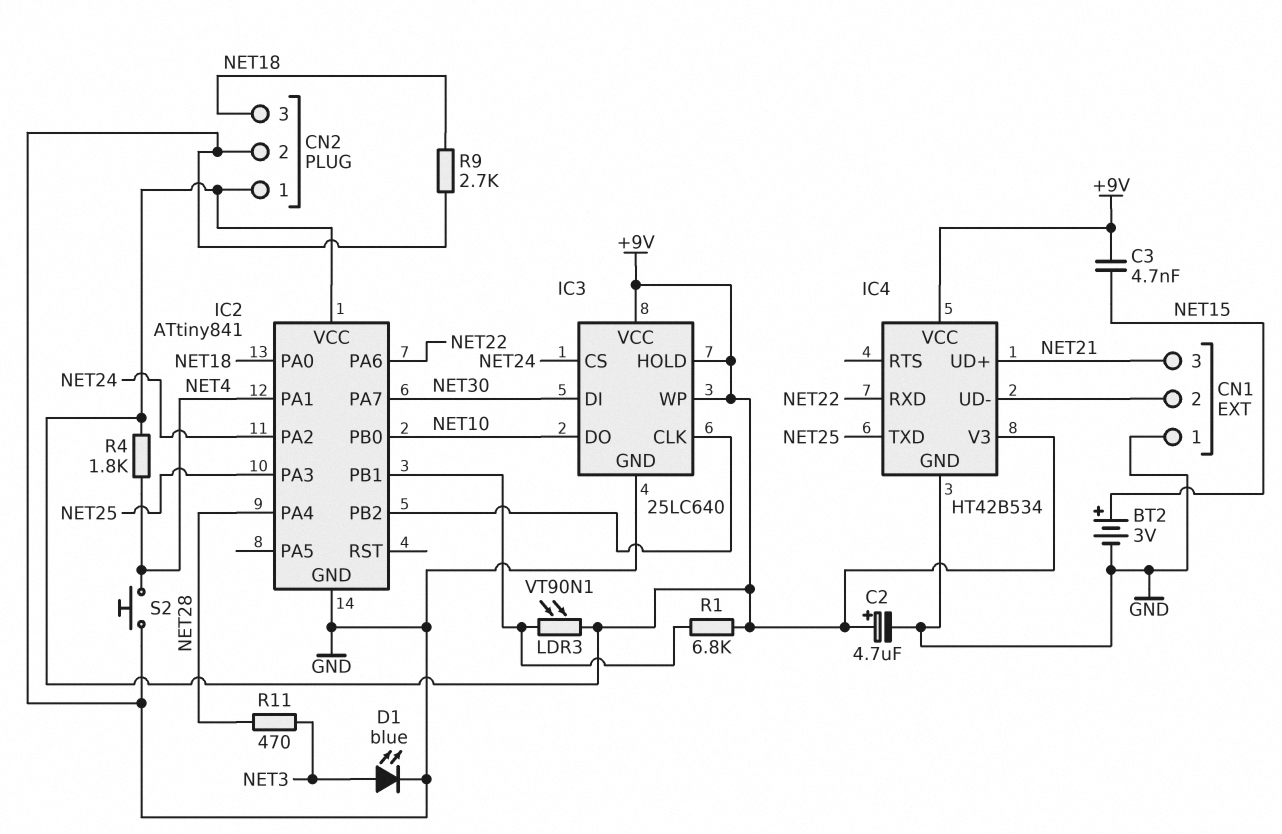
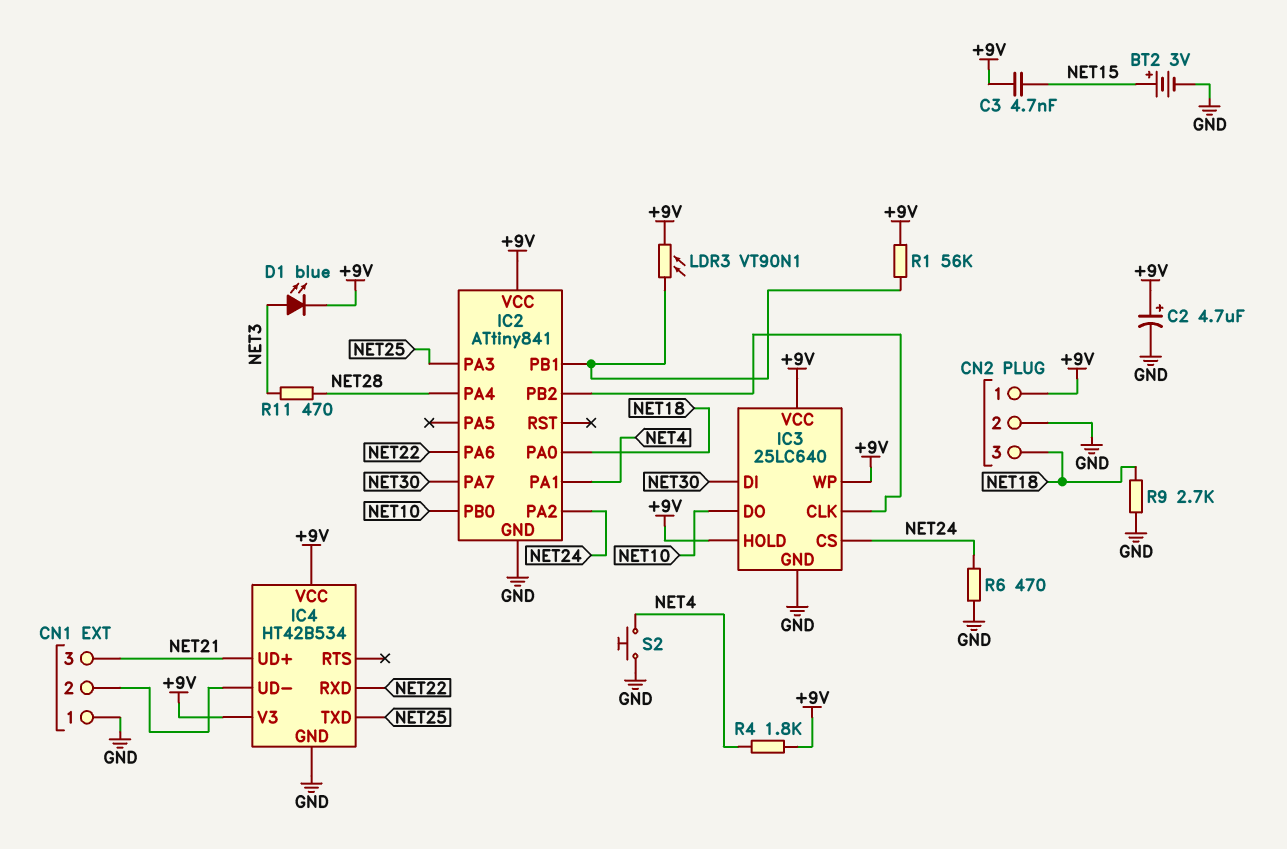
D1: LED blue (A NET3, K GND) -> LED blue (A NET3, K +9V)
R1: 6.8k (+9V, IC2/PB1) -> 56k (+9V, IC2/PB1)
R6: none -> 470 (GND, NET24)

